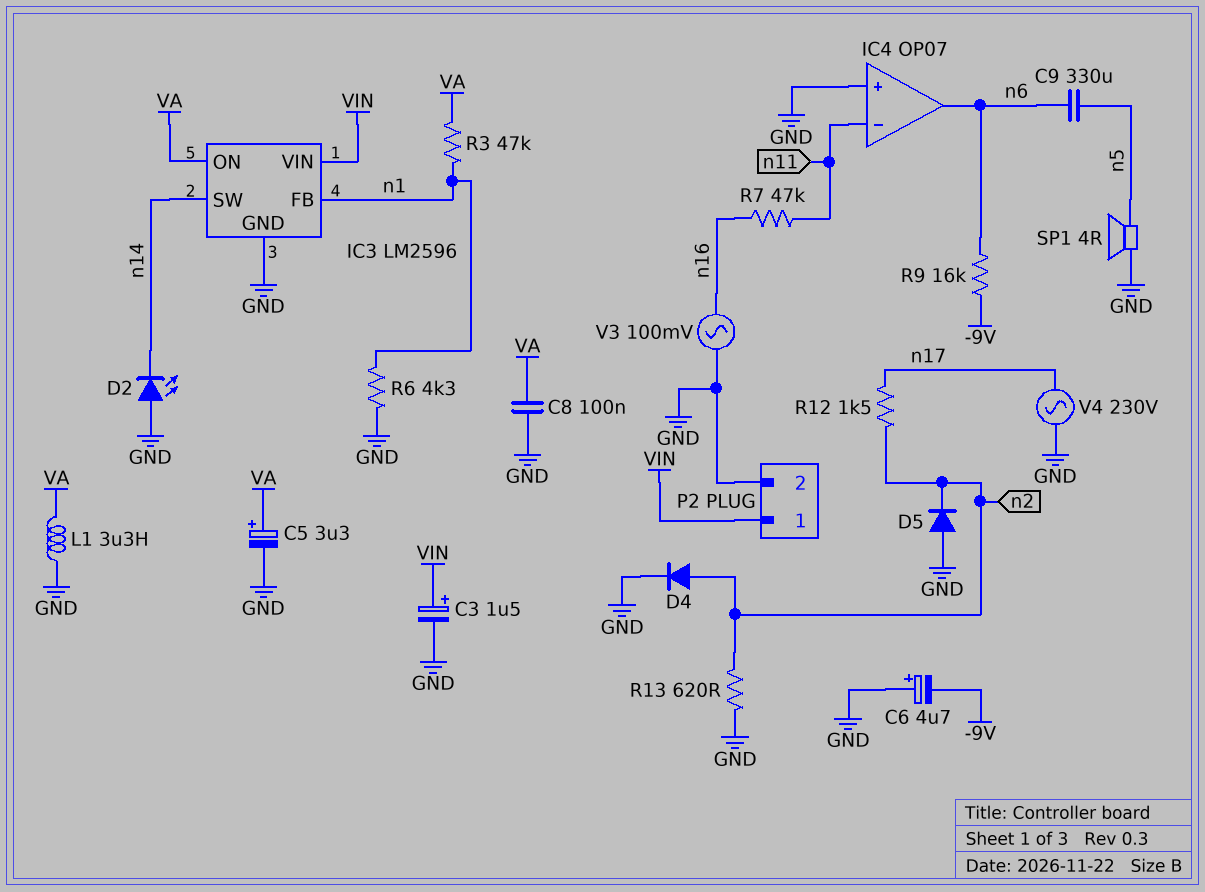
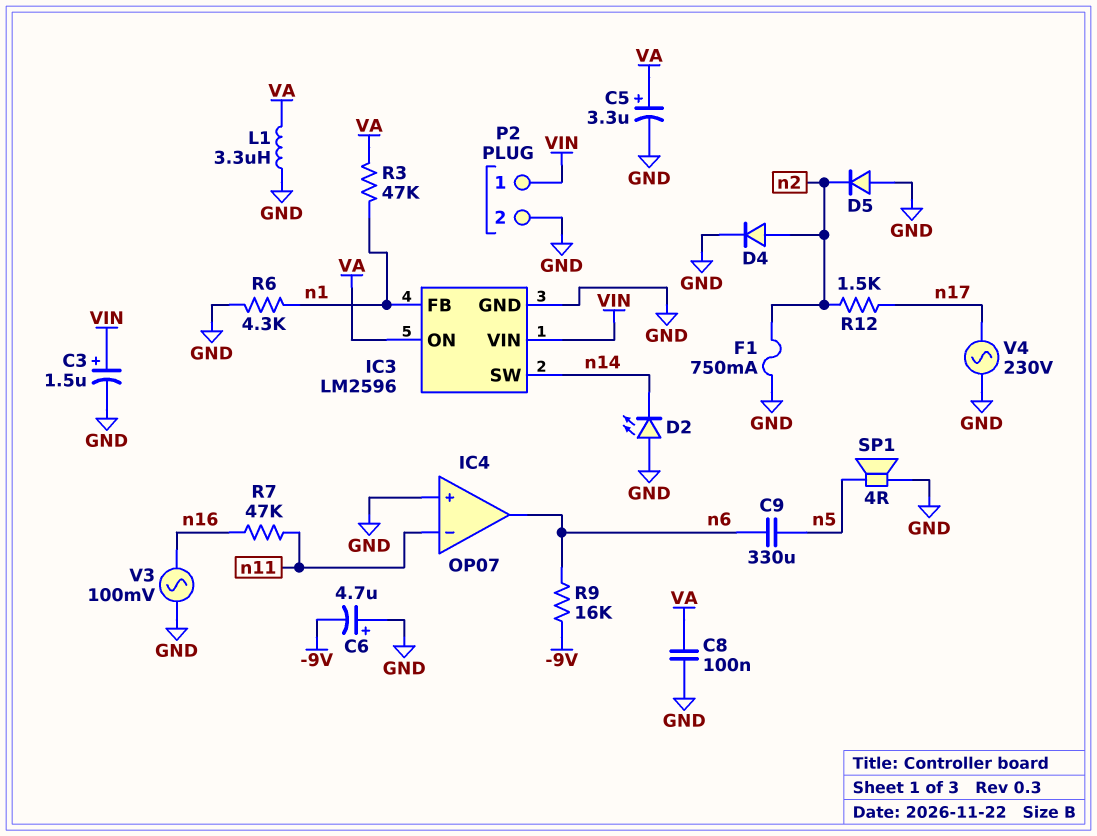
F1: none -> 750mA (GND, n2)
R13: 620 (GND, n2) -> none

